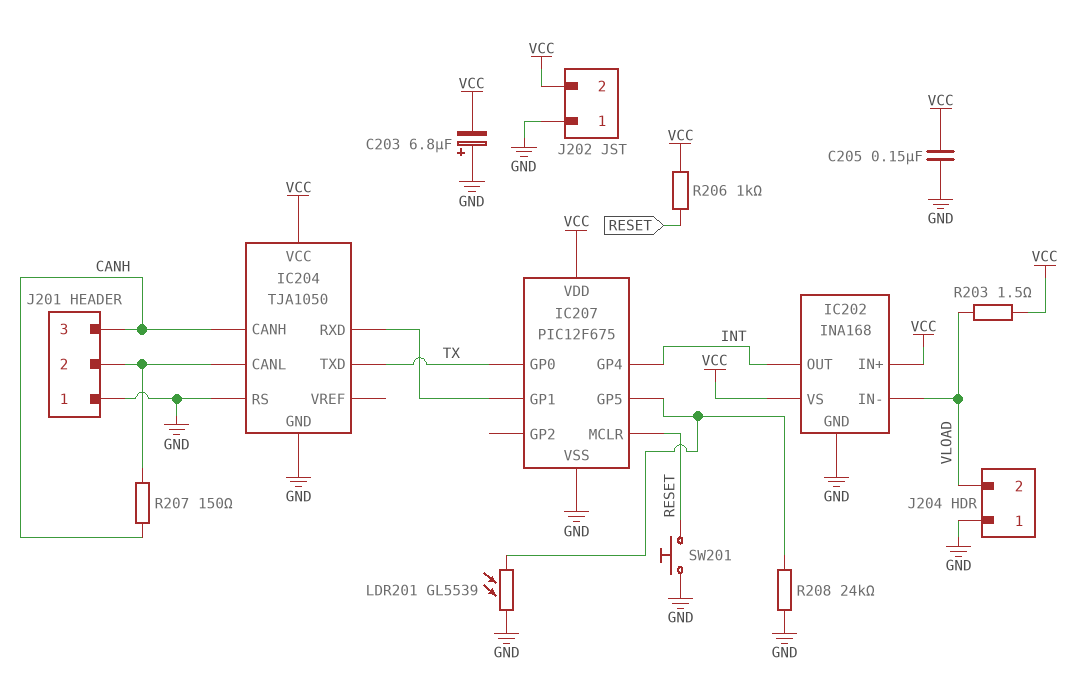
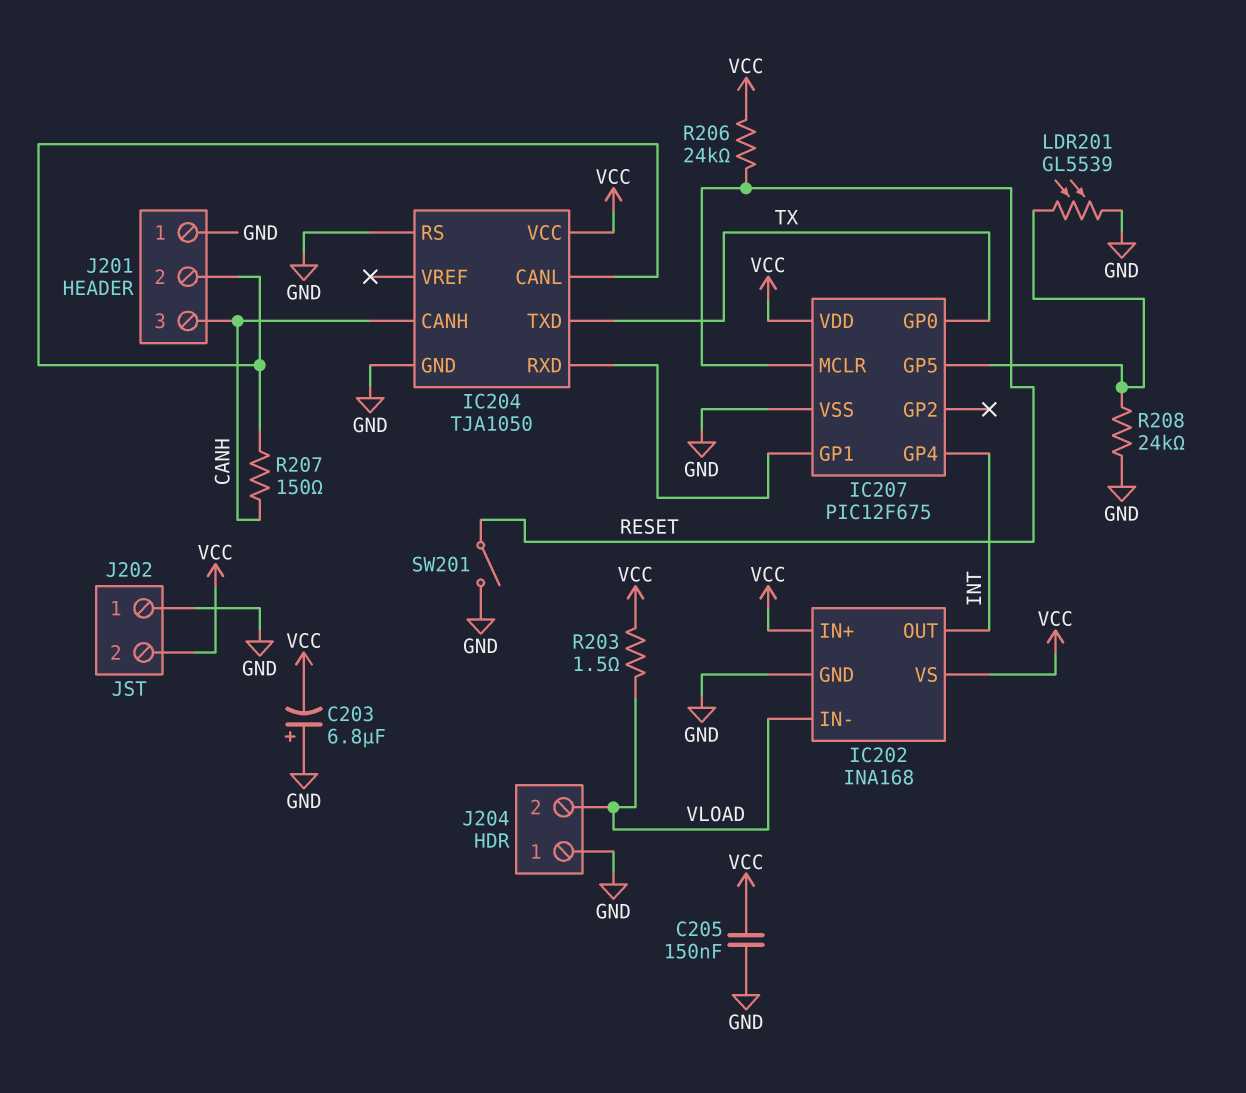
R206: 1k (RESET, VCC) -> 24k (RESET, VCC)
SW201: button (GND, RESET) -> switch (GND, RESET)

